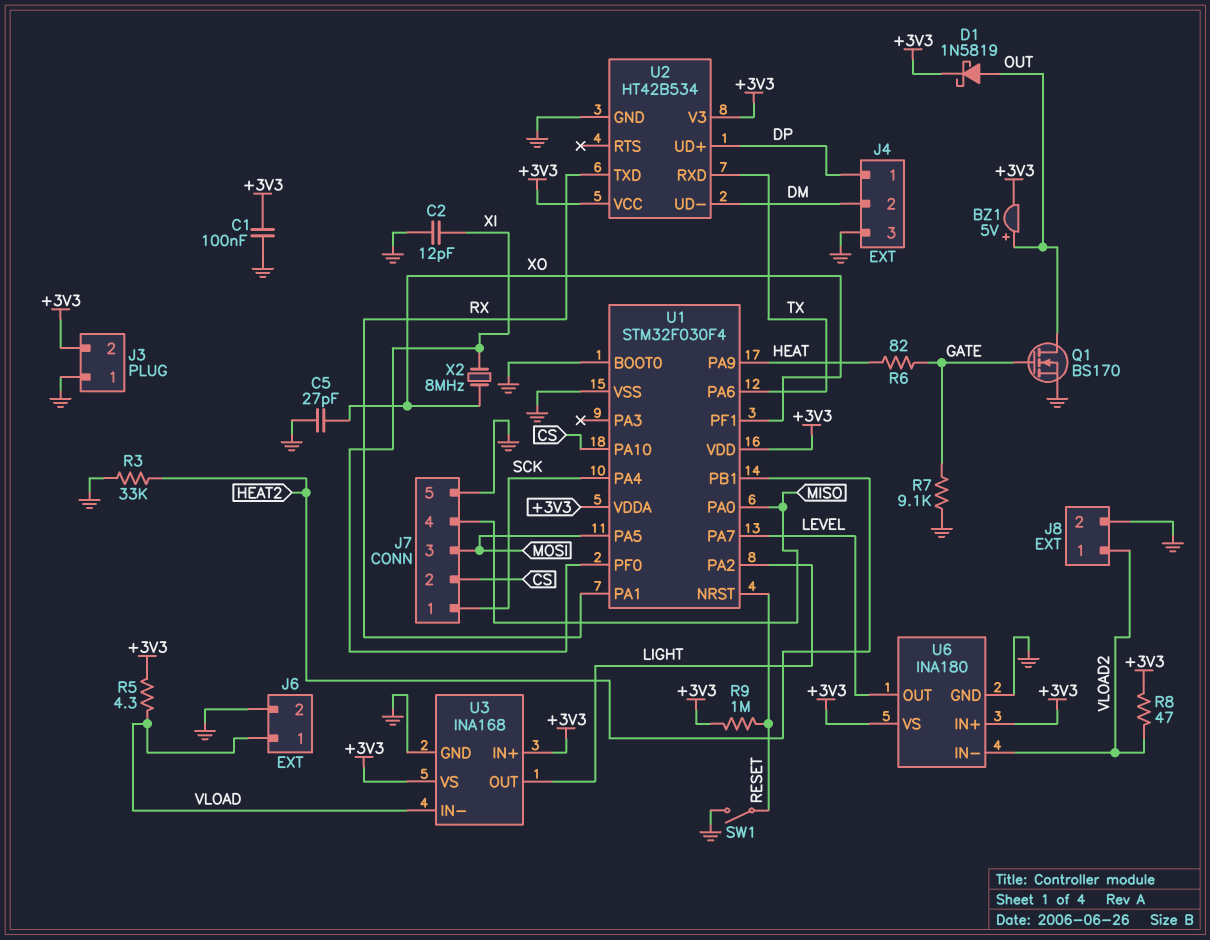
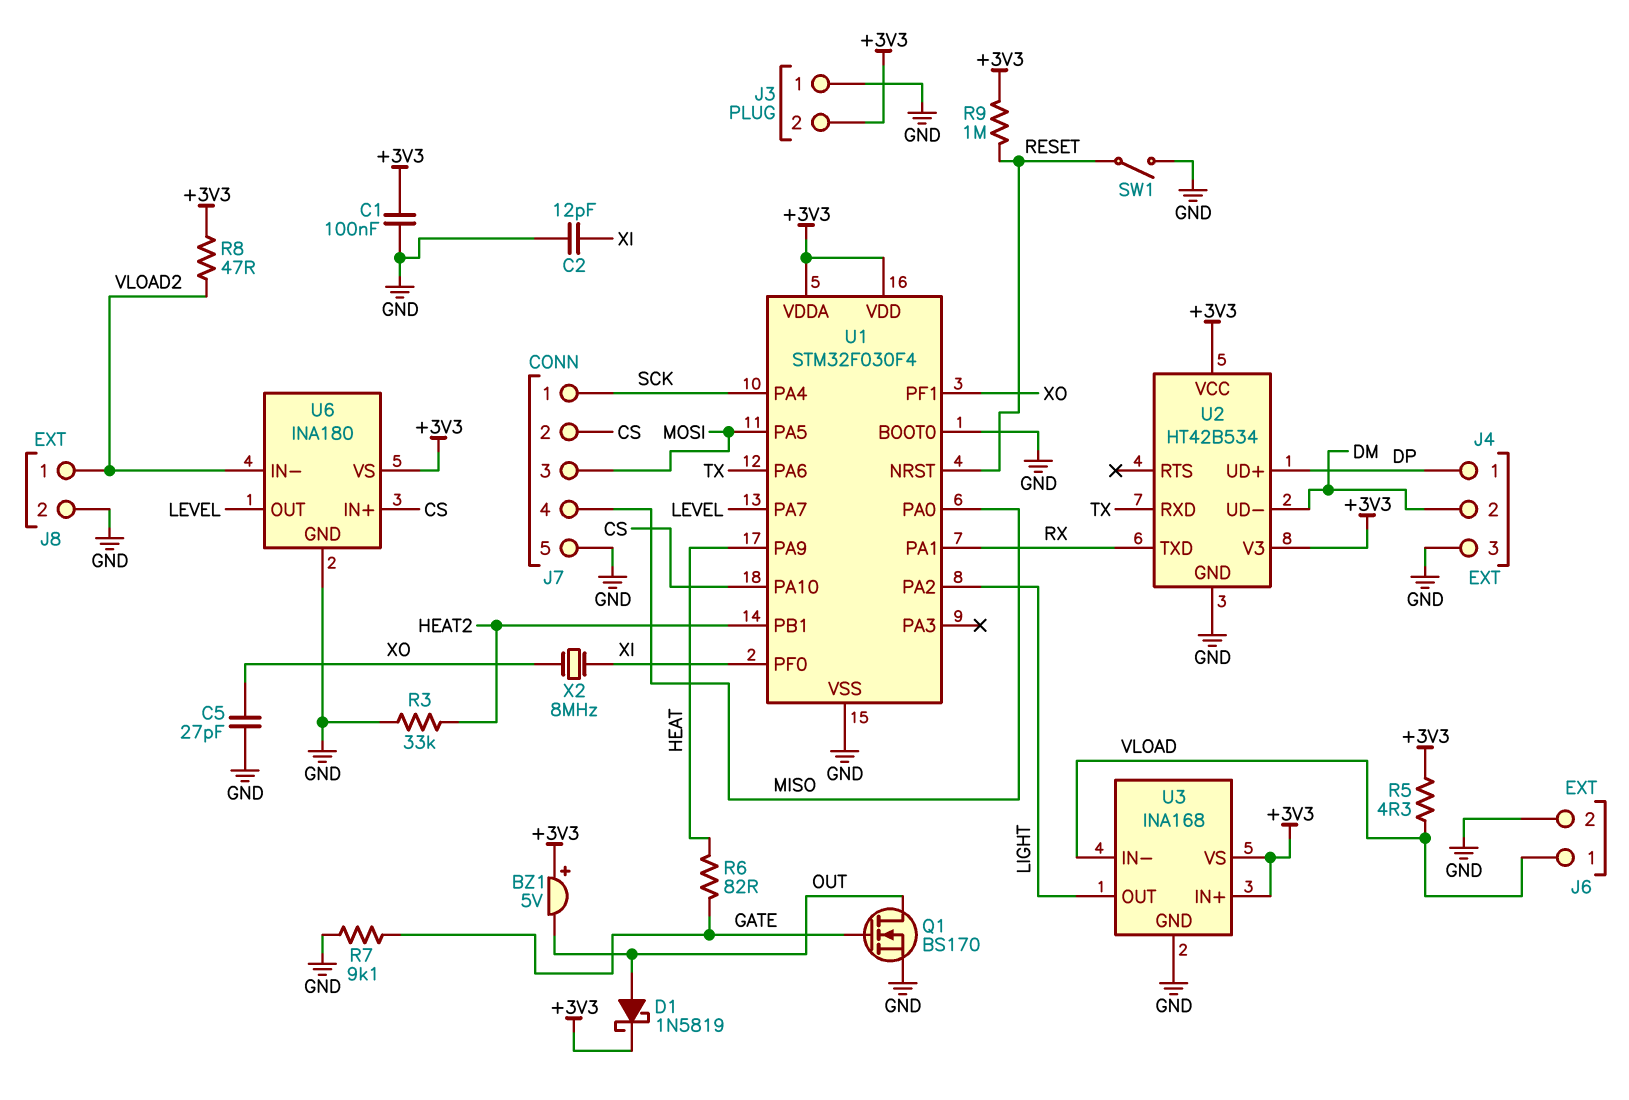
BZ1: buzzer 5V (plus OUT, minus +3V3) -> buzzer 5V (plus +3V3, minus OUT)
U6 pin IN+: +3V3 -> CS

